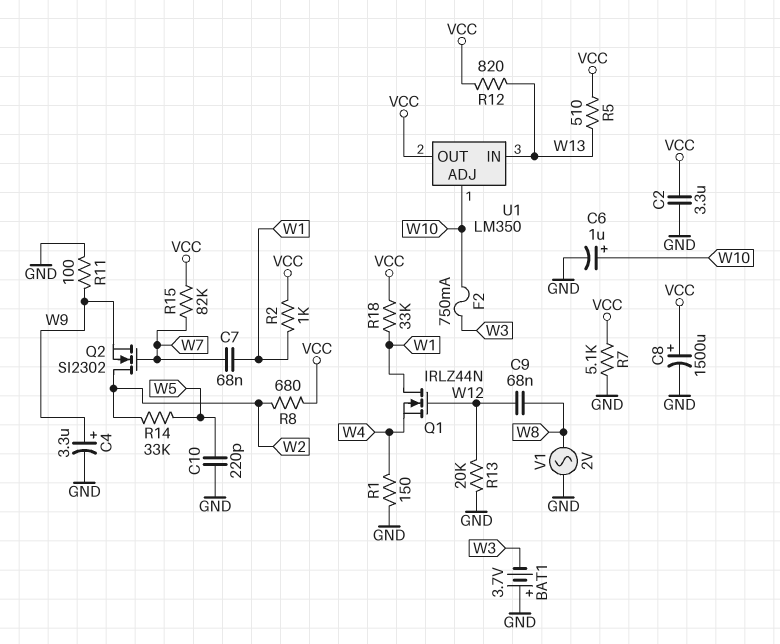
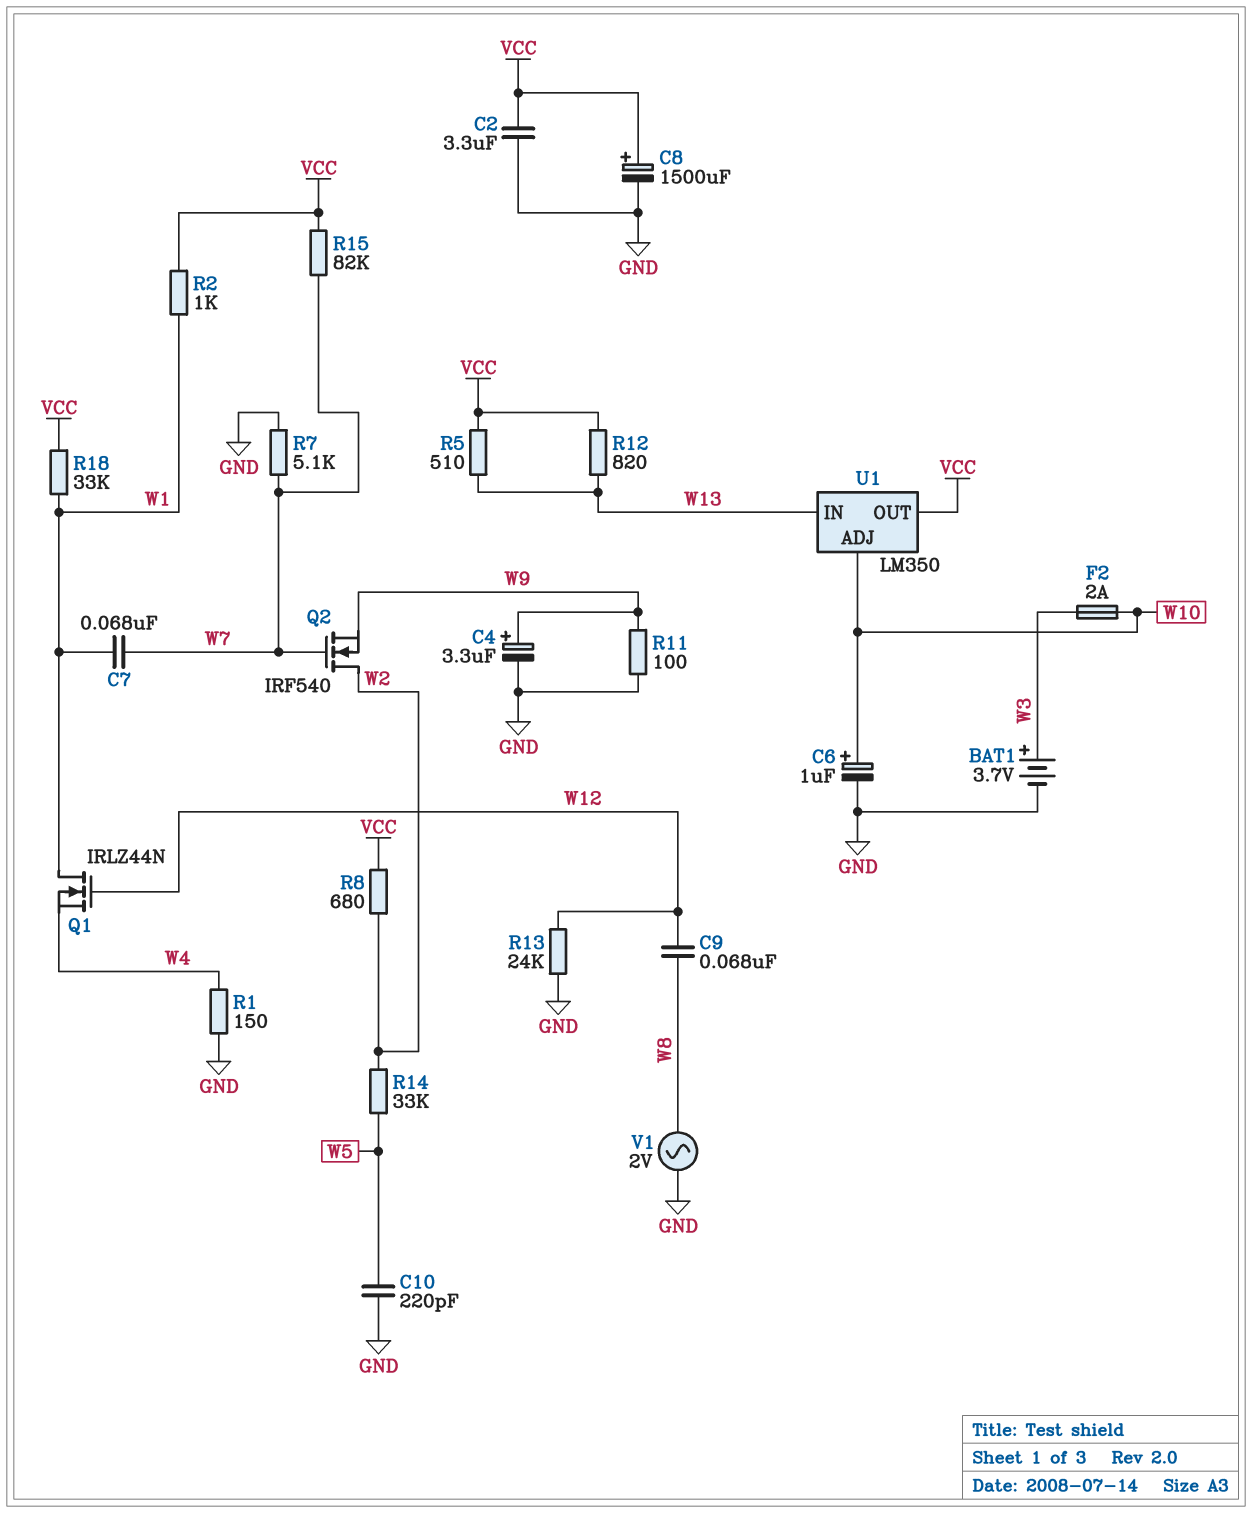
BAT1: 3.7V (plus GND, minus W3) -> 3.7V (plus W3, minus GND)
F2: 750mA (W3, W10) -> 2A (W3, W10)
Q2: NMOS SI2302 (G W7, D W2, S W9) -> NMOS IRF540 (G W7, D W2, S W9)
R7: 5.1k (GND, VCC) -> 5.1k (GND, W7)
R13: 20k (GND, W12) -> 24k (GND, W12)

